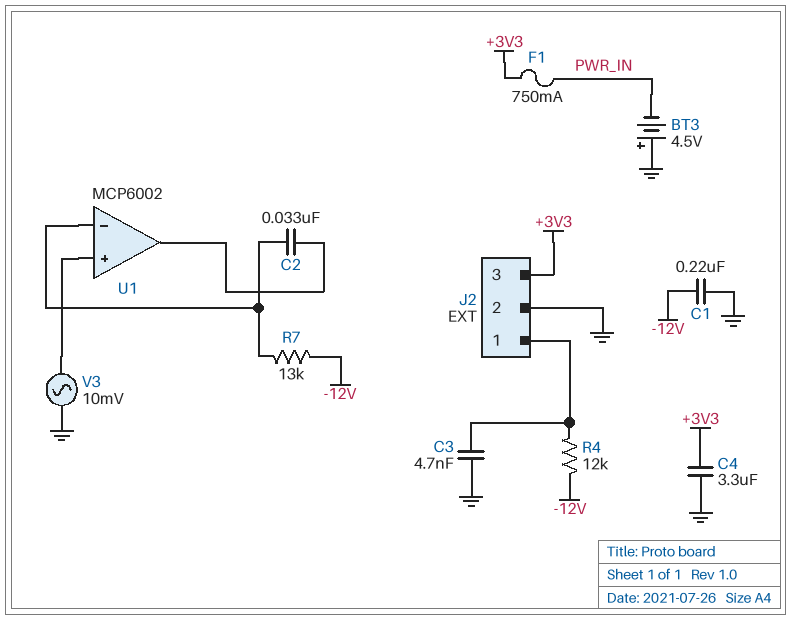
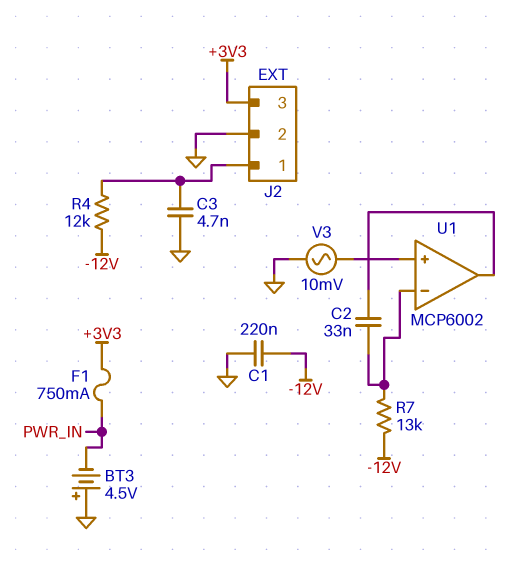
C4: 3.3uF (+3V3, GND) -> none

